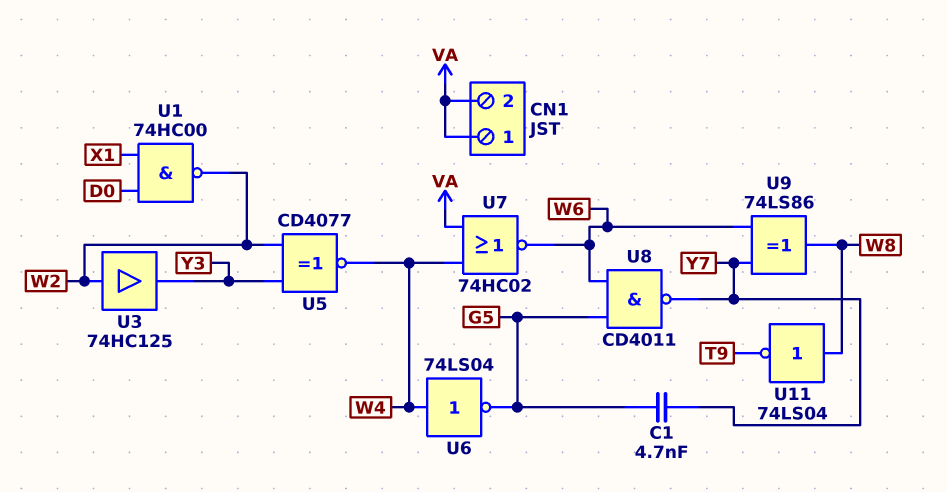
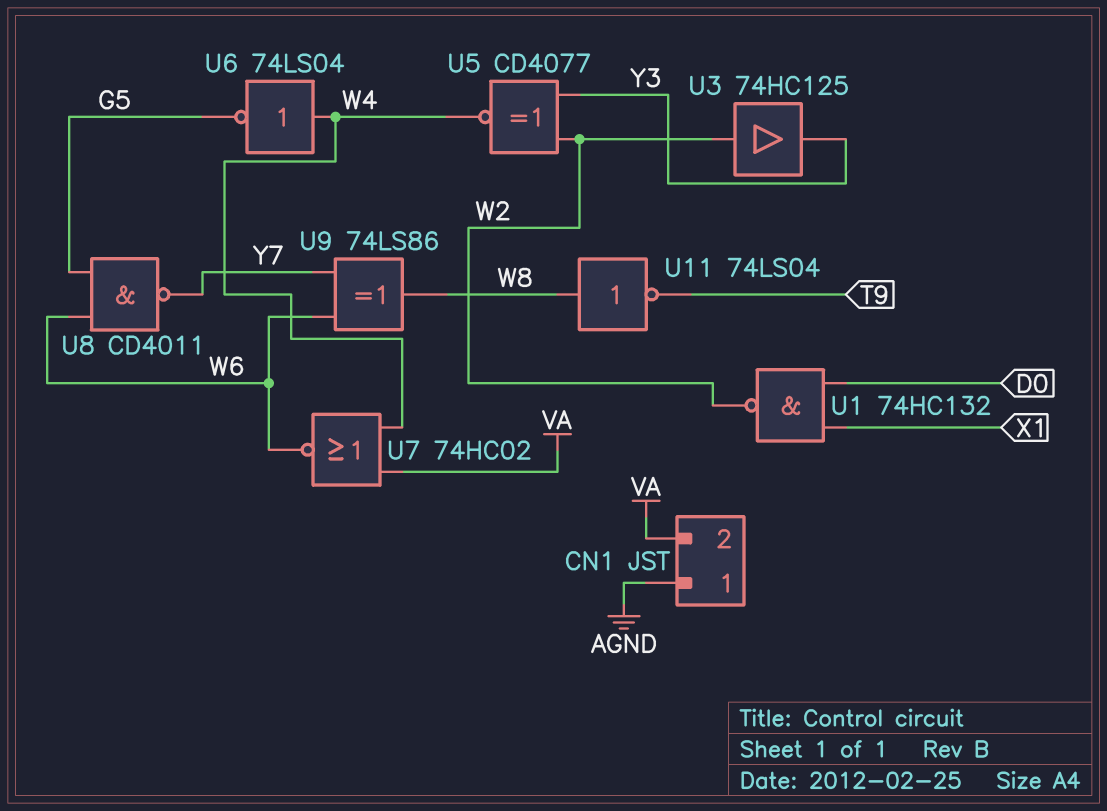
C1: 4.7nF (G5, Y7) -> none
CN1 pin 1: VA -> AGND
U1: NAND 74HC00 (in D0, in X1, out W2) -> NAND 74HC132 (in D0, in X1, out W2)

